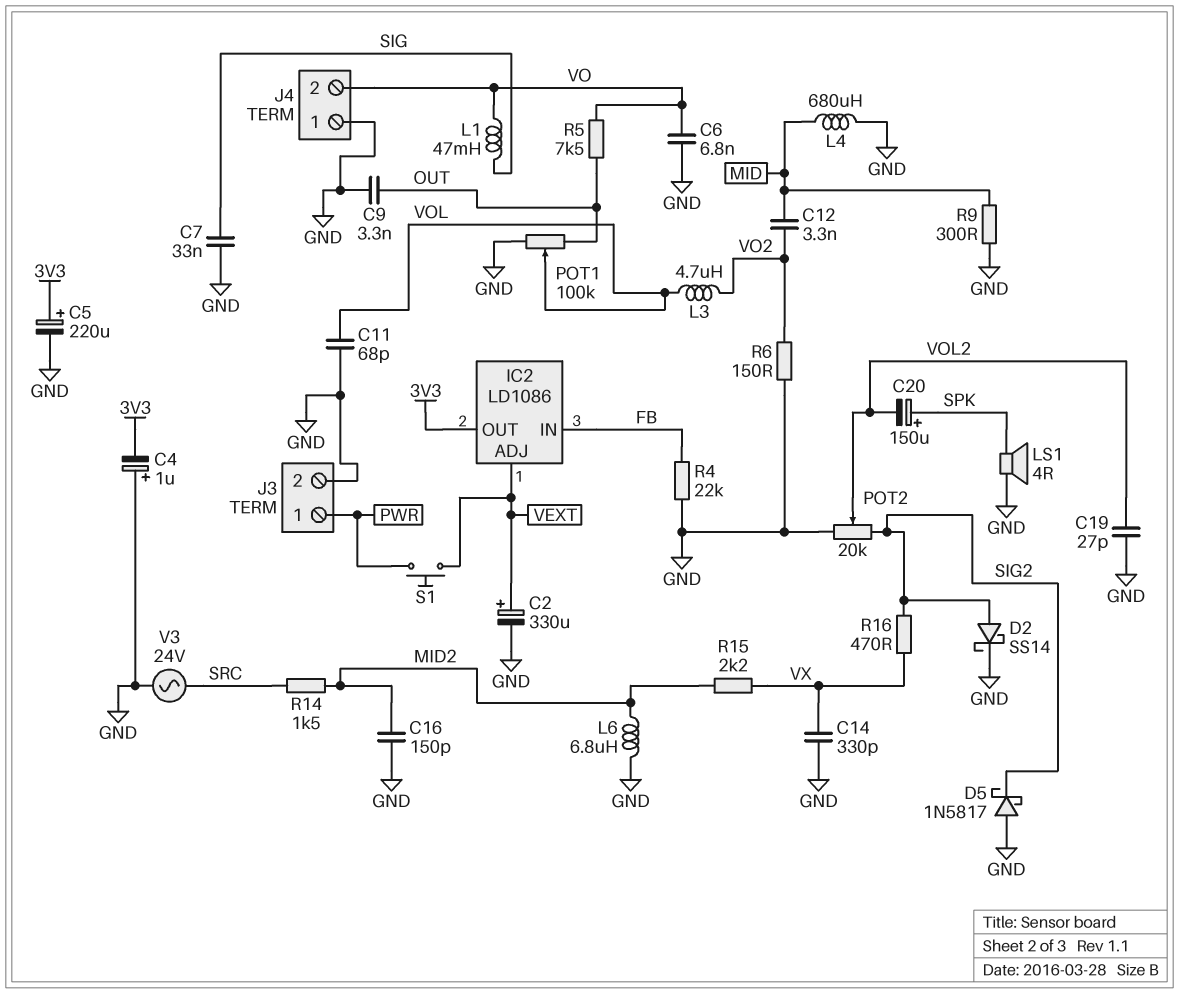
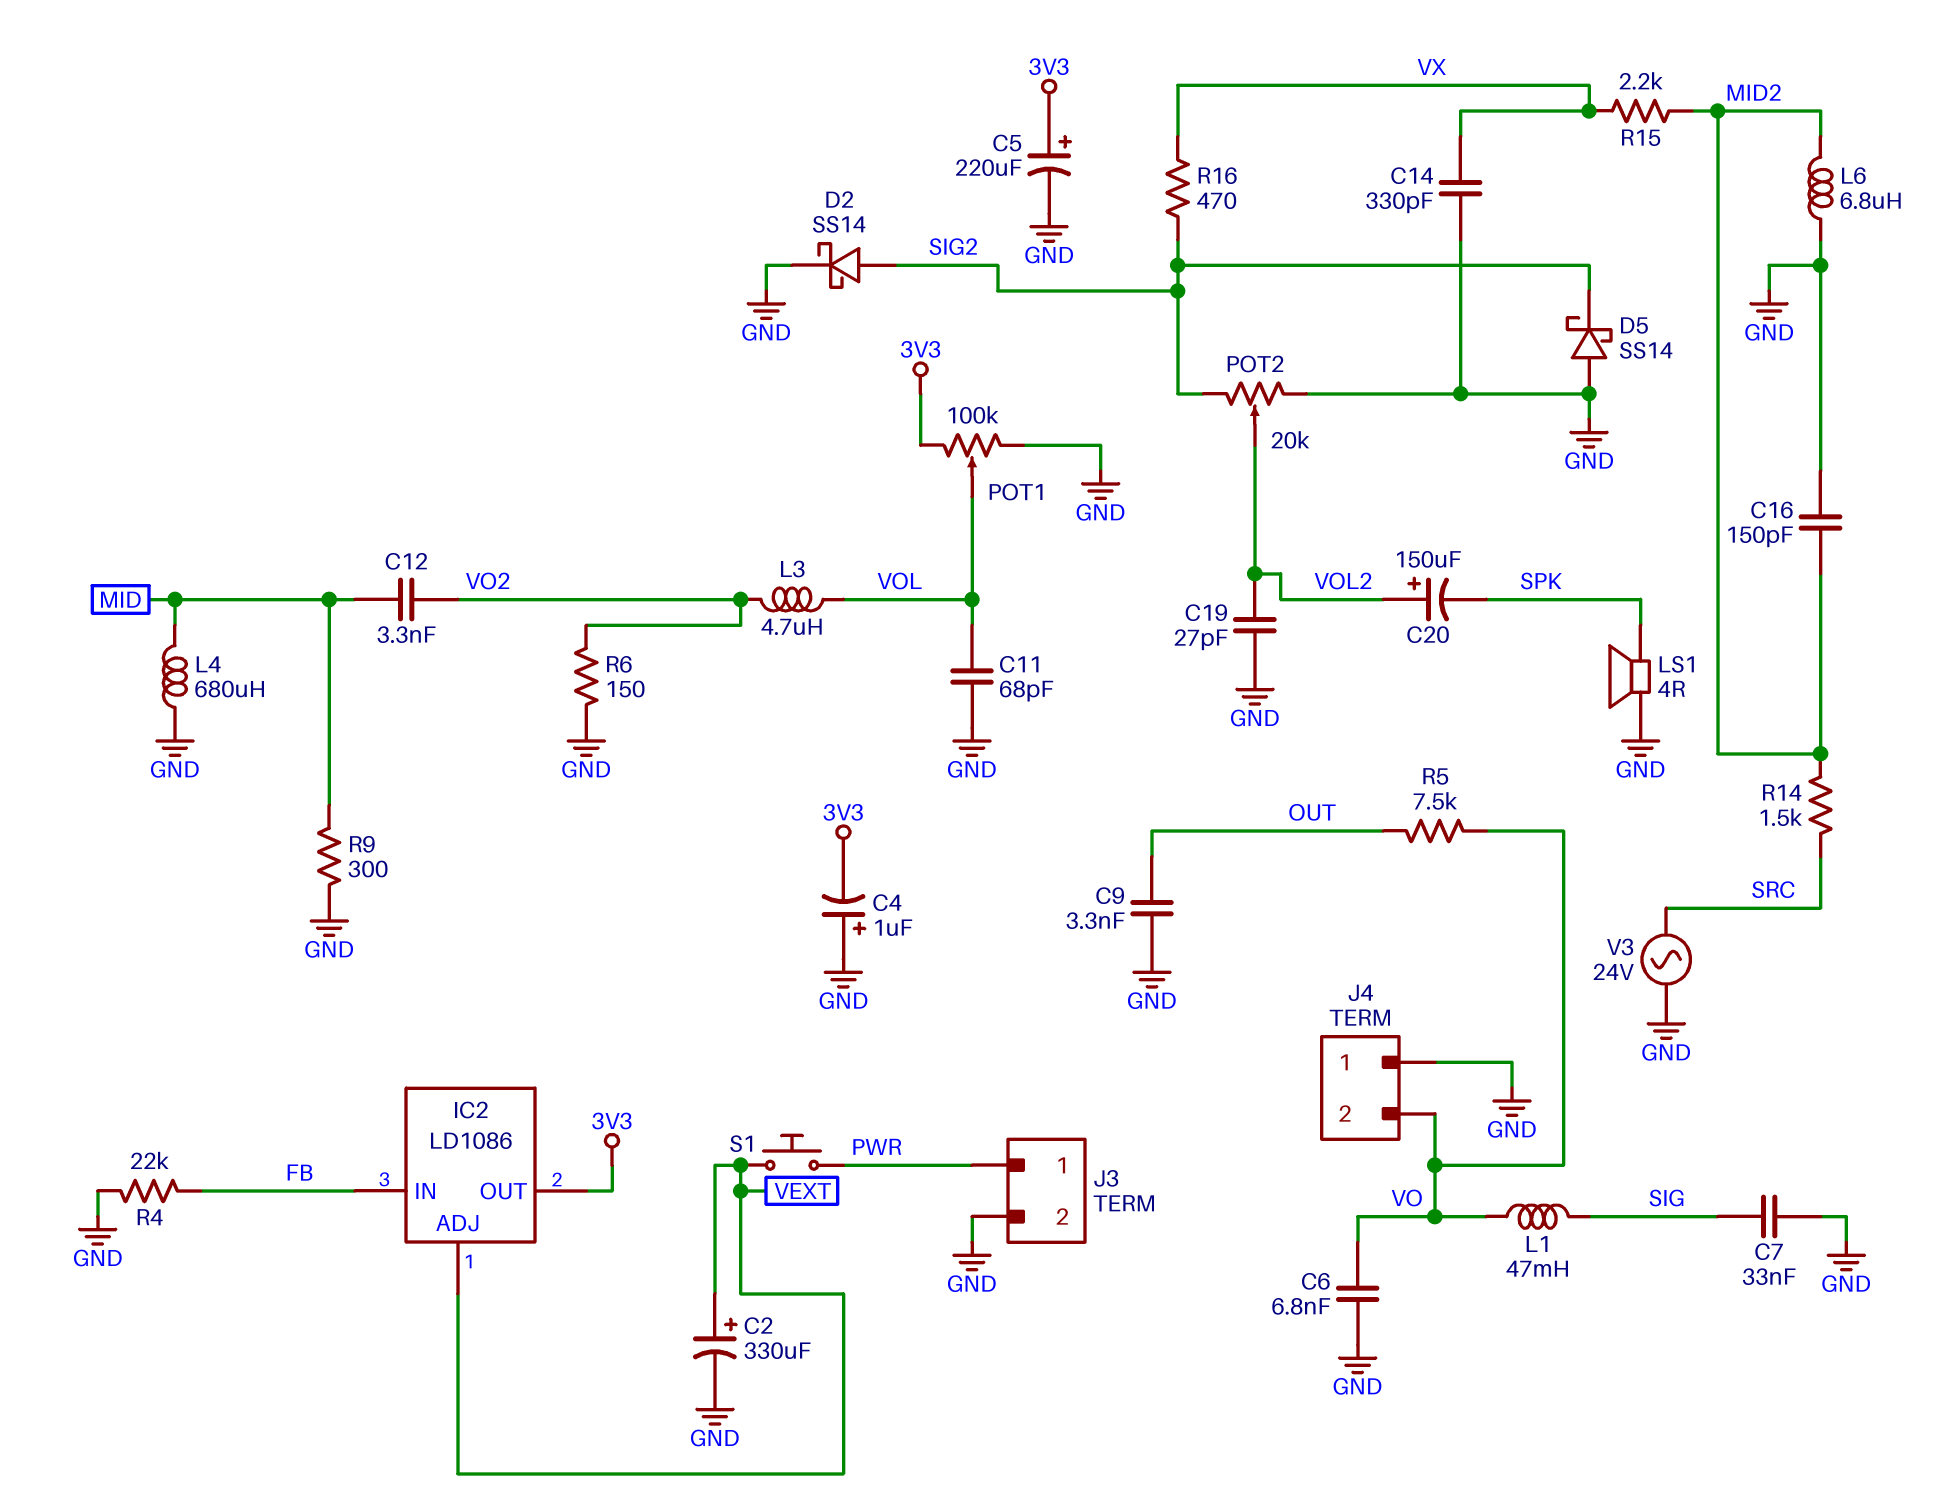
C20: 150uF (plus SPK, minus VOL2) -> 150uF (plus VOL2, minus SPK)
D5: schottky 1N5817 (A GND, K SIG2) -> schottky SS14 (A GND, K SIG2)
POT1: 100k (GND, OUT, wiper VOL) -> 100k (3V3, GND, wiper VOL)

